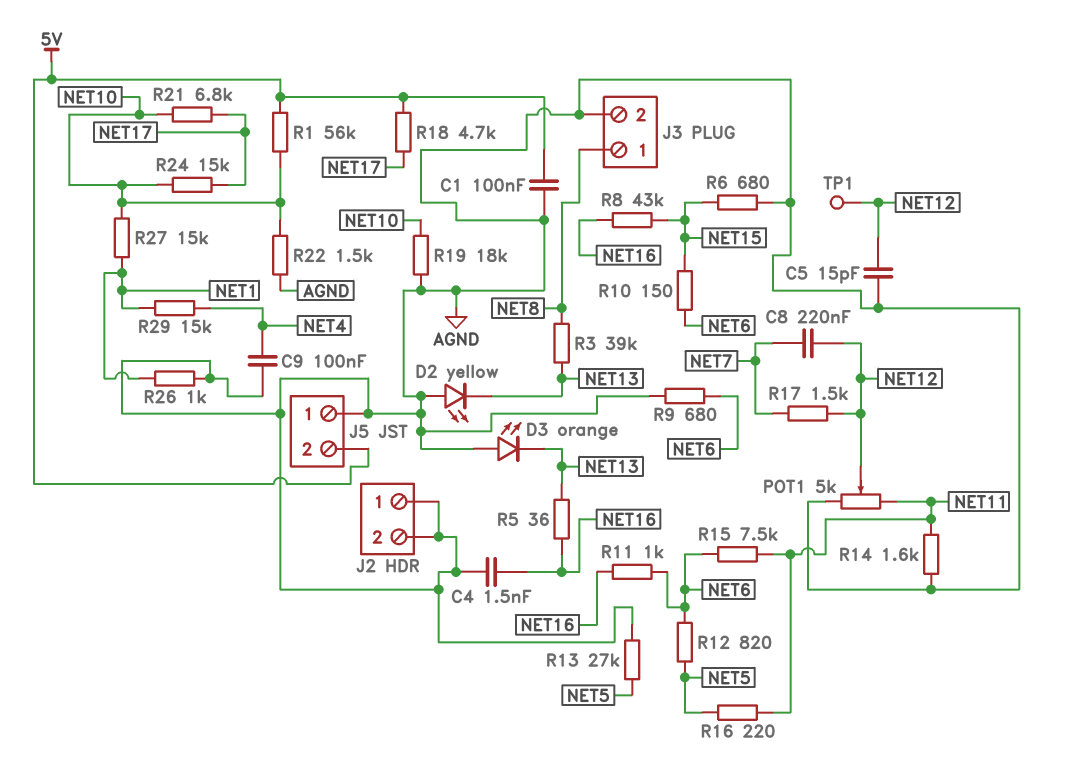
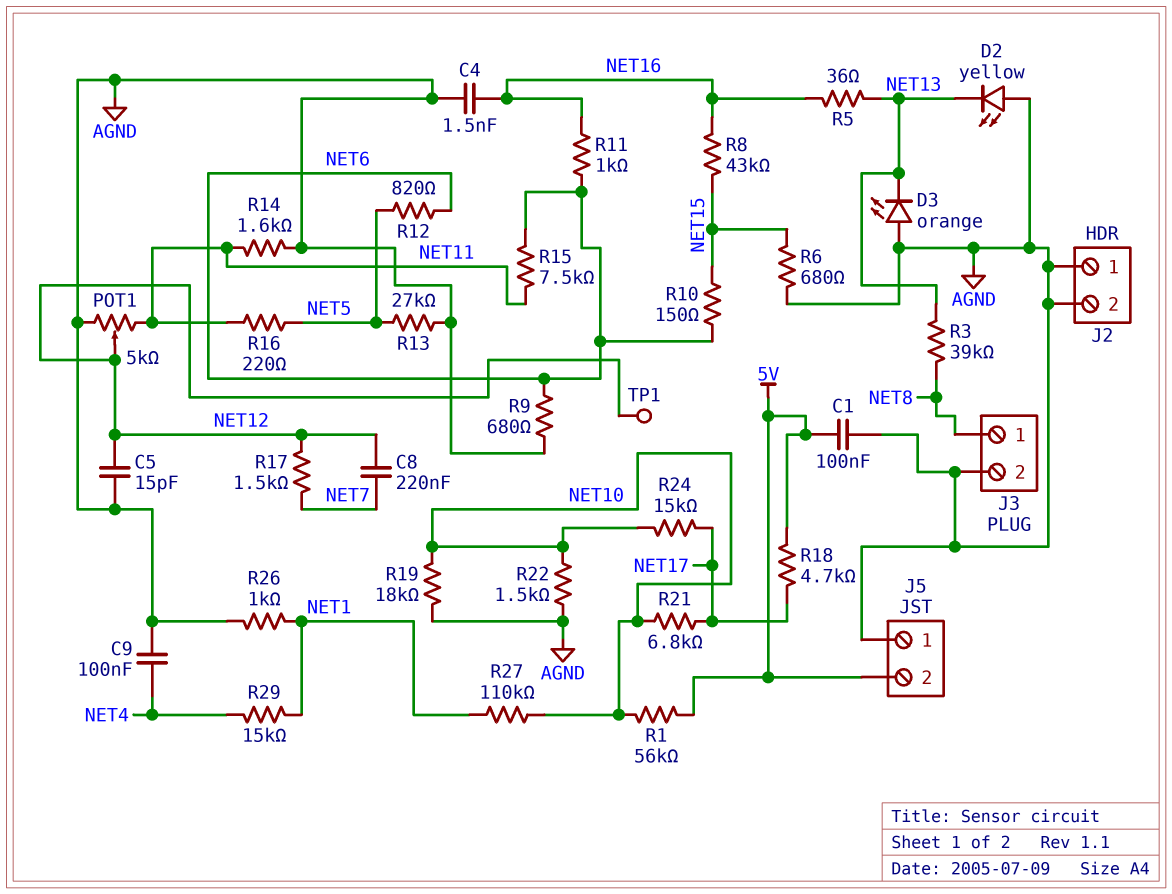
R27: 15k (NET1, NET10) -> 110k (NET1, NET10)

